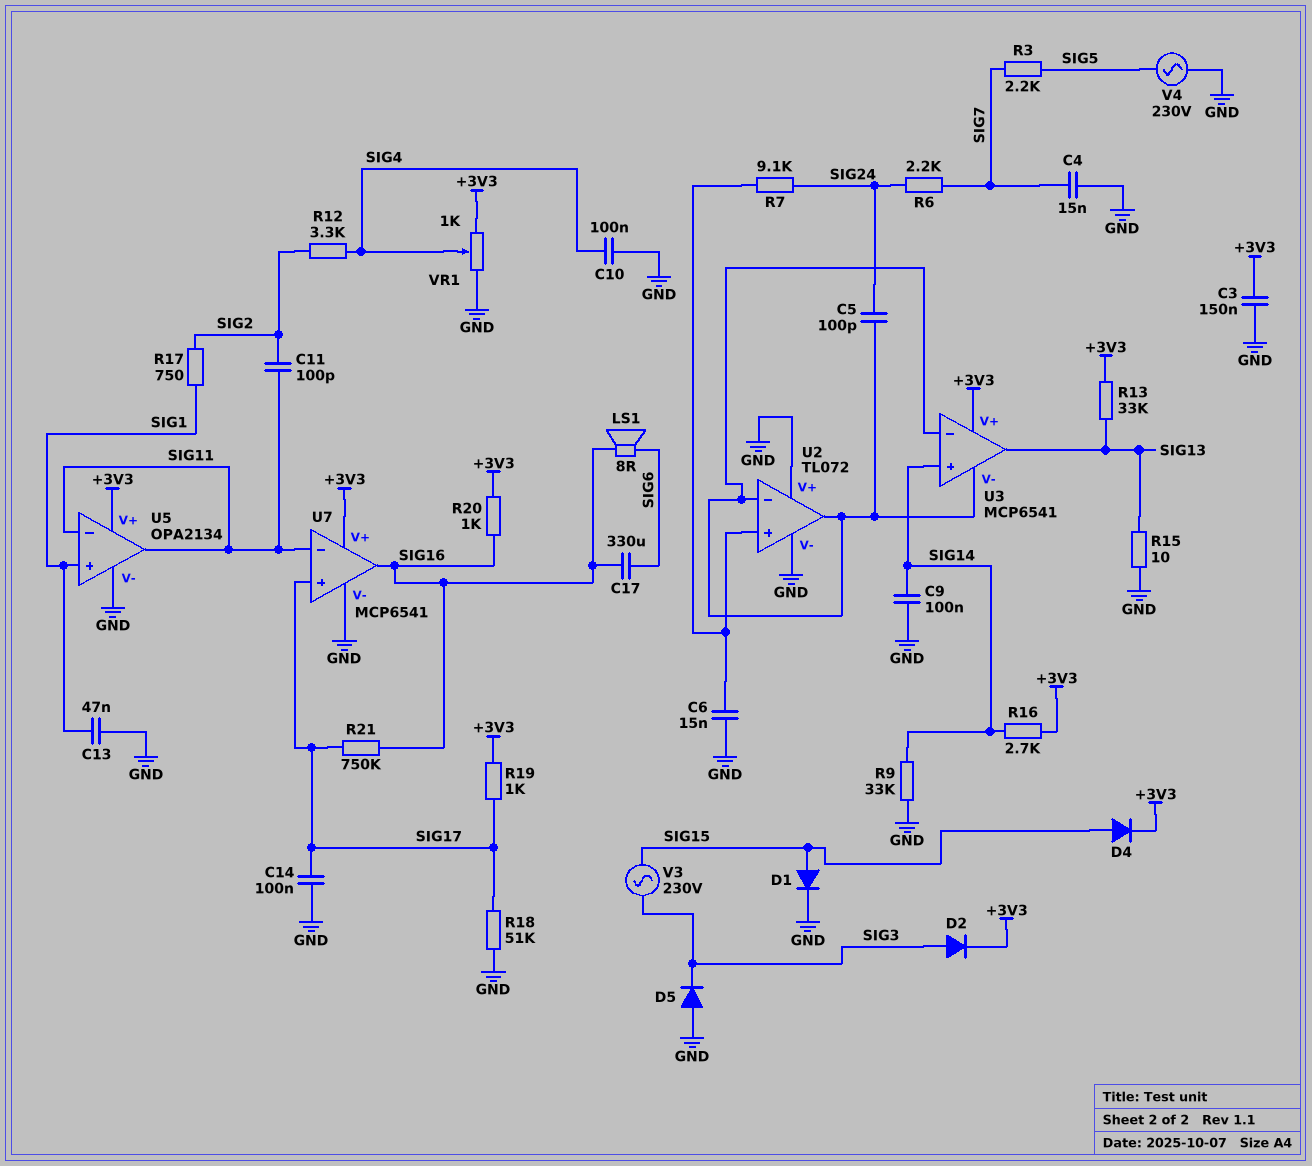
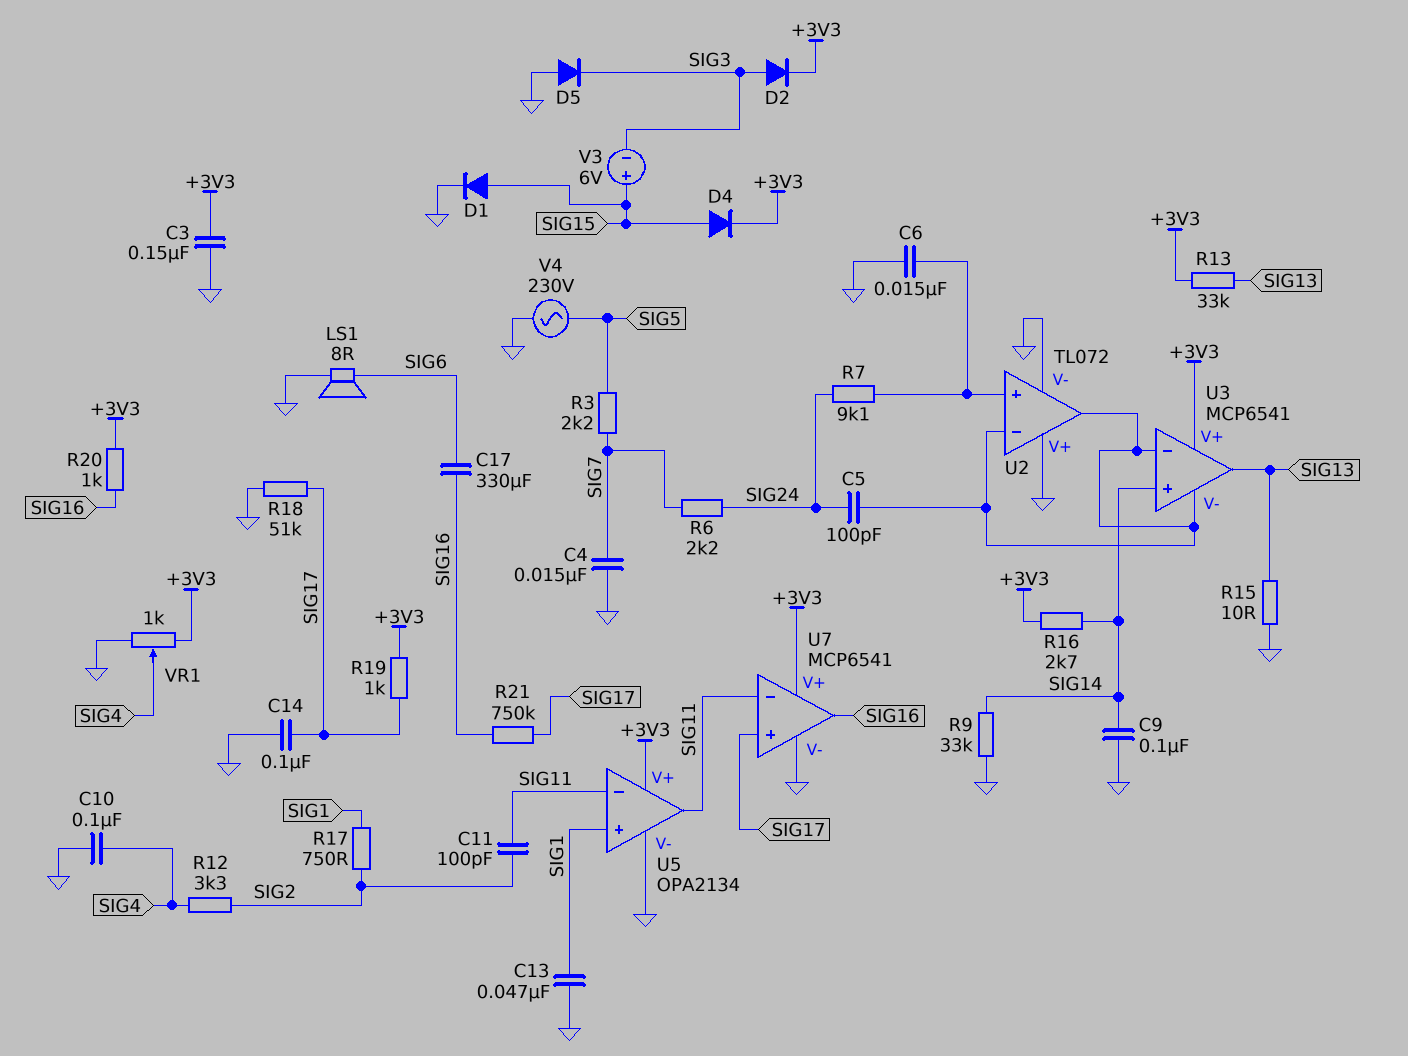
LS1: speaker 8R (SIG6, SIG16) -> speaker 8R (GND, SIG6)
V3: AC 230V (SIG3, SIG15) -> 6V (plus SIG15, minus SIG3)

